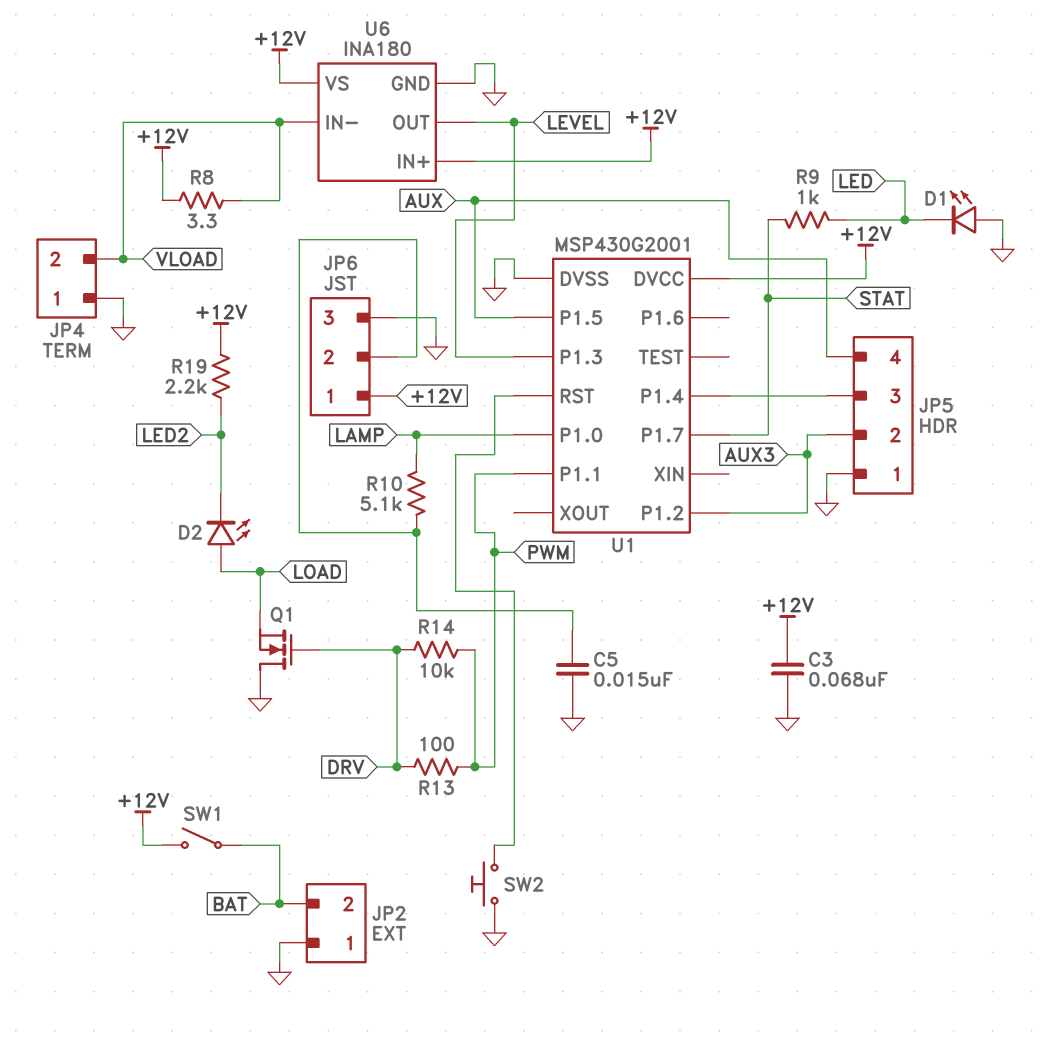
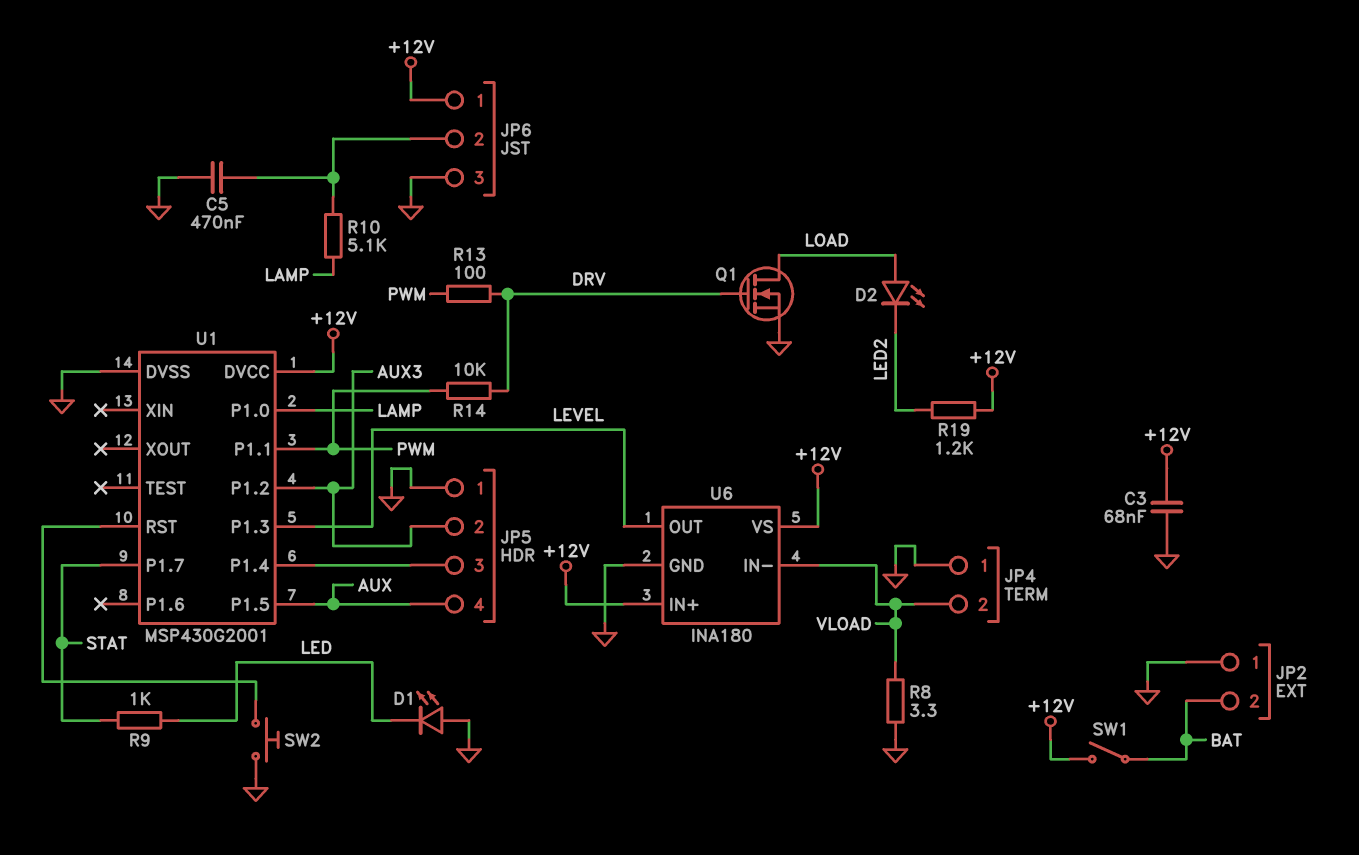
C5: 15nF (GND, JP6/2) -> 470nF (GND, JP6/2)
Q1: NMOS (G DRV, D GND, S LOAD) -> NMOS (G DRV, D LOAD, S GND)
R8: 3.3 (+12V, VLOAD) -> 3.3 (GND, VLOAD)
R19: 2.2k (+12V, LED2) -> 1.2k (+12V, LED2)

